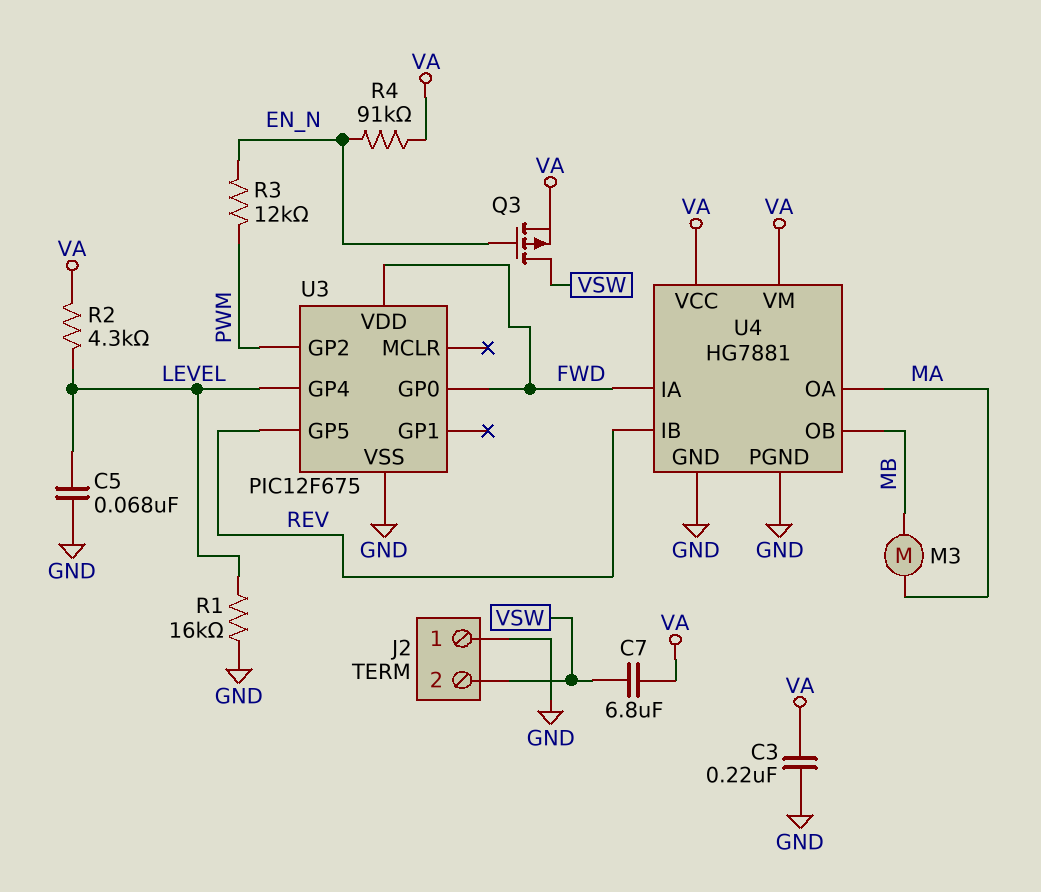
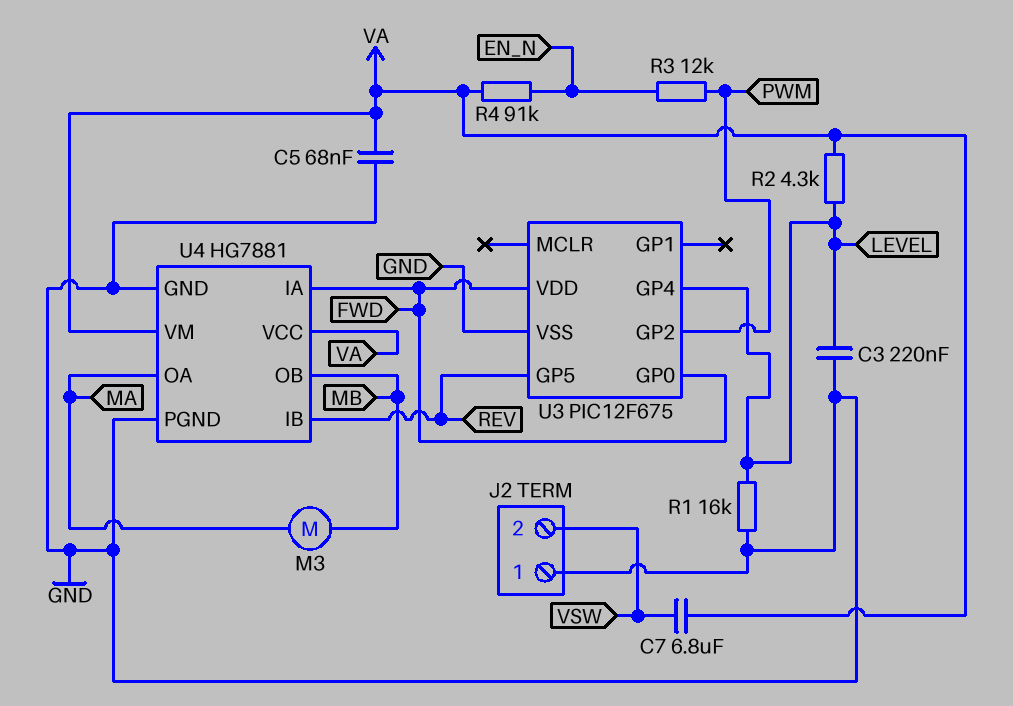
C3: 220nF (GND, VA) -> 220nF (GND, LEVEL)
C5: 68nF (GND, LEVEL) -> 68nF (GND, VA)
Q3: PMOS (G EN_N, D VSW, S VA) -> none

